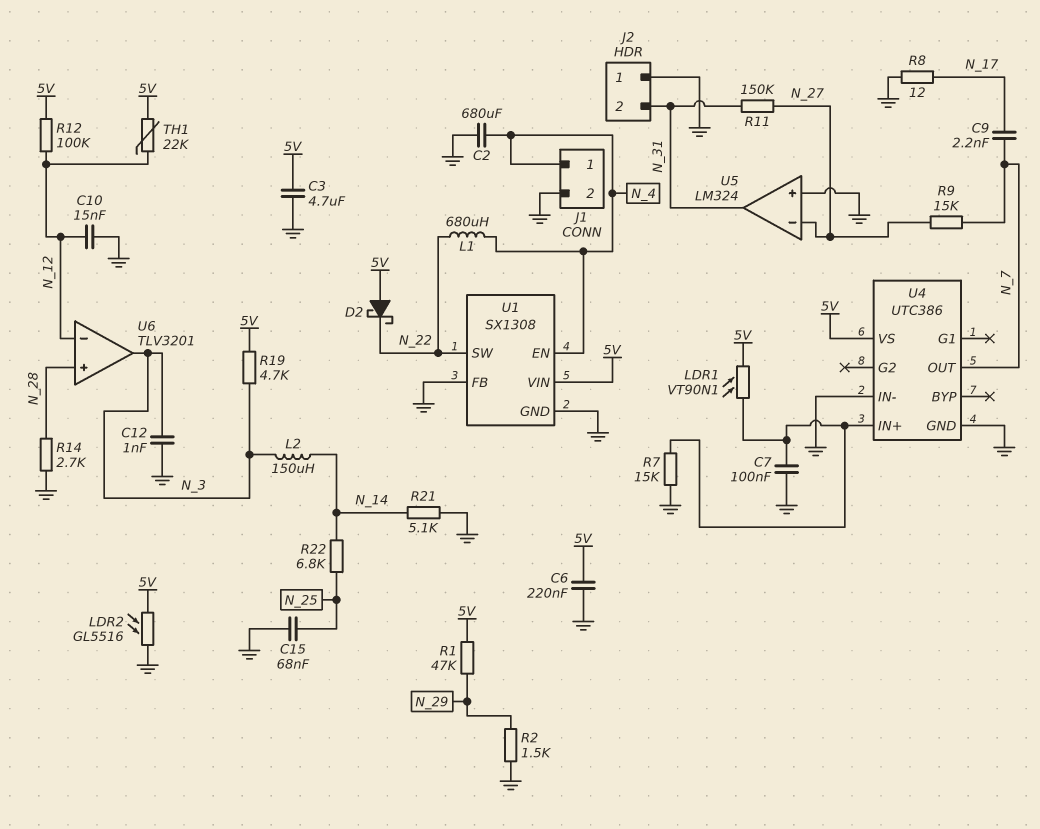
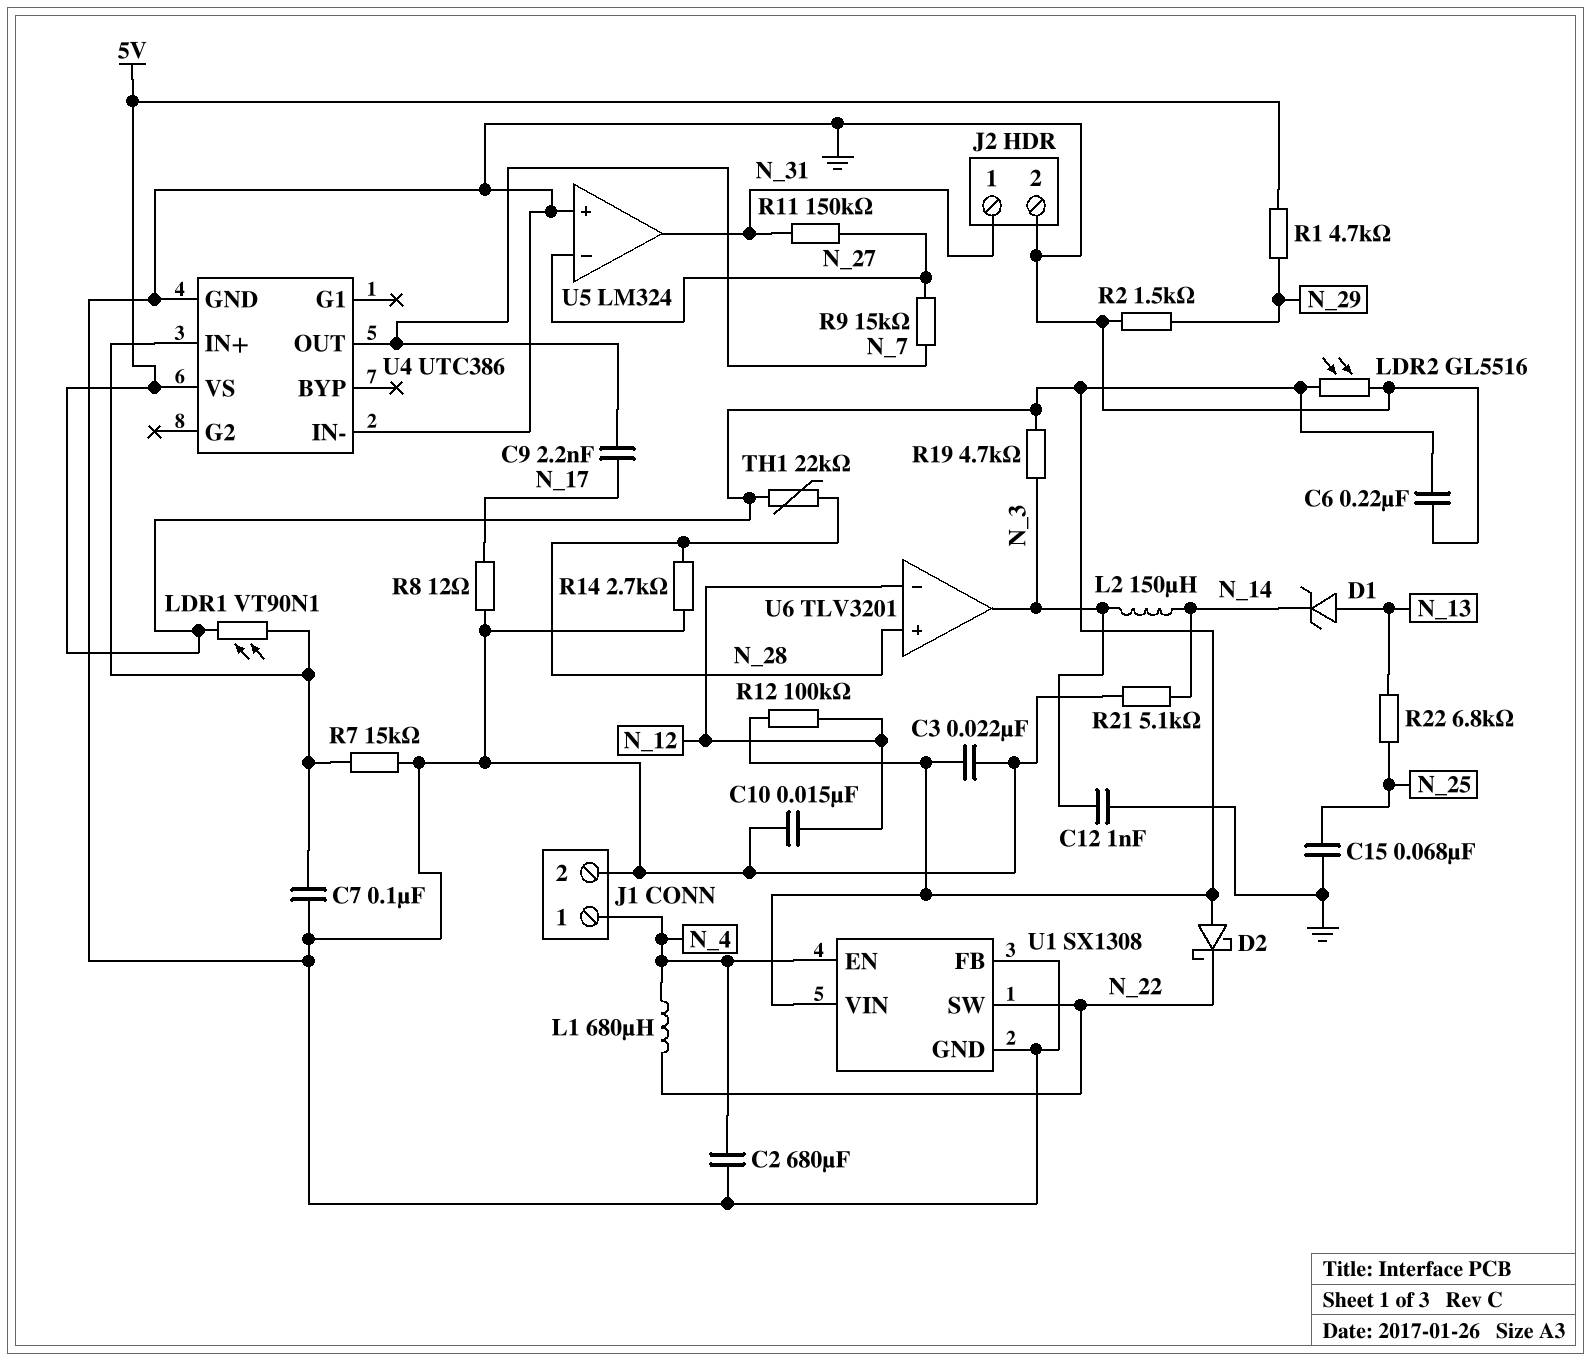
C3: 4.7uF (5V, GND) -> 22nF (5V, GND)
D1: none -> zener (A N_13, K N_14)
J2 pin 1: GND -> N_31
J2 pin 2: N_31 -> GND
R1: 47k (5V, N_29) -> 4.7k (5V, N_29)
R22: 6.8k (N_14, N_25) -> 6.8k (N_13, N_25)
TH1: 22k (5V, N_12) -> 22k (5V, N_28)

